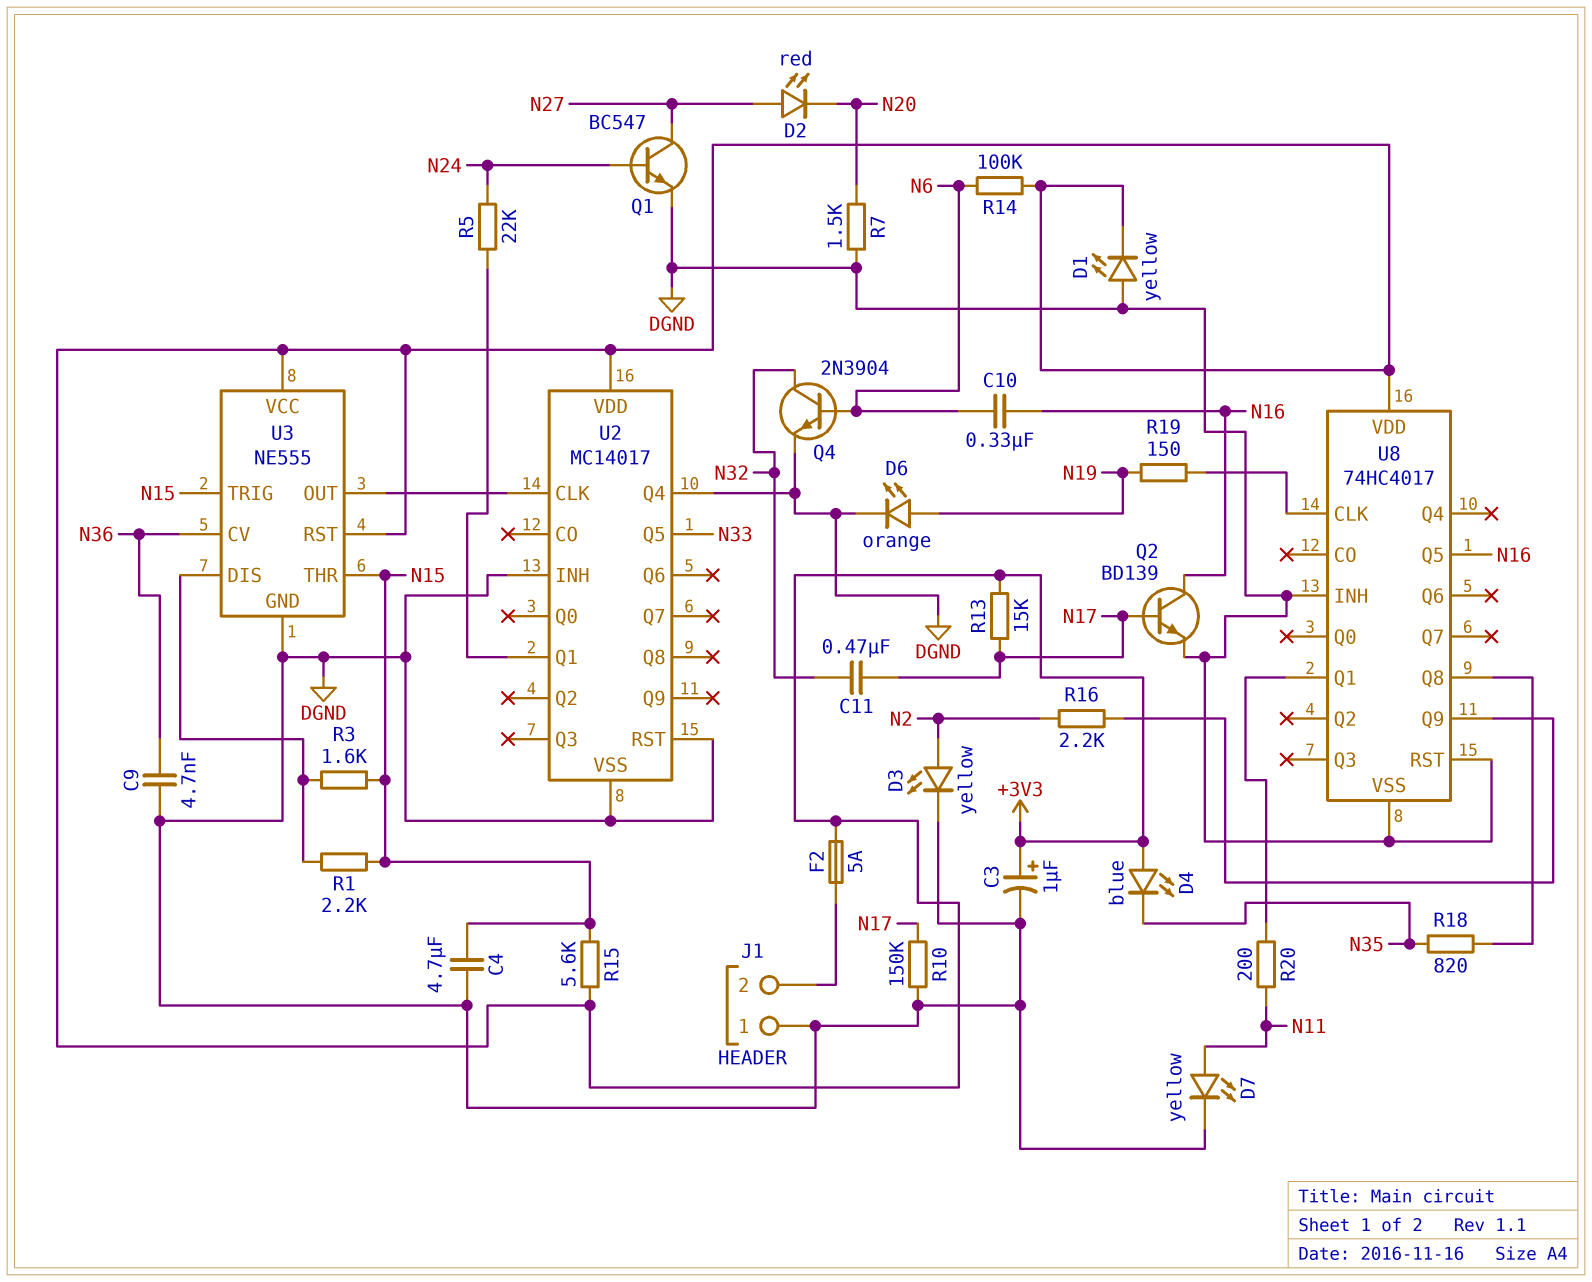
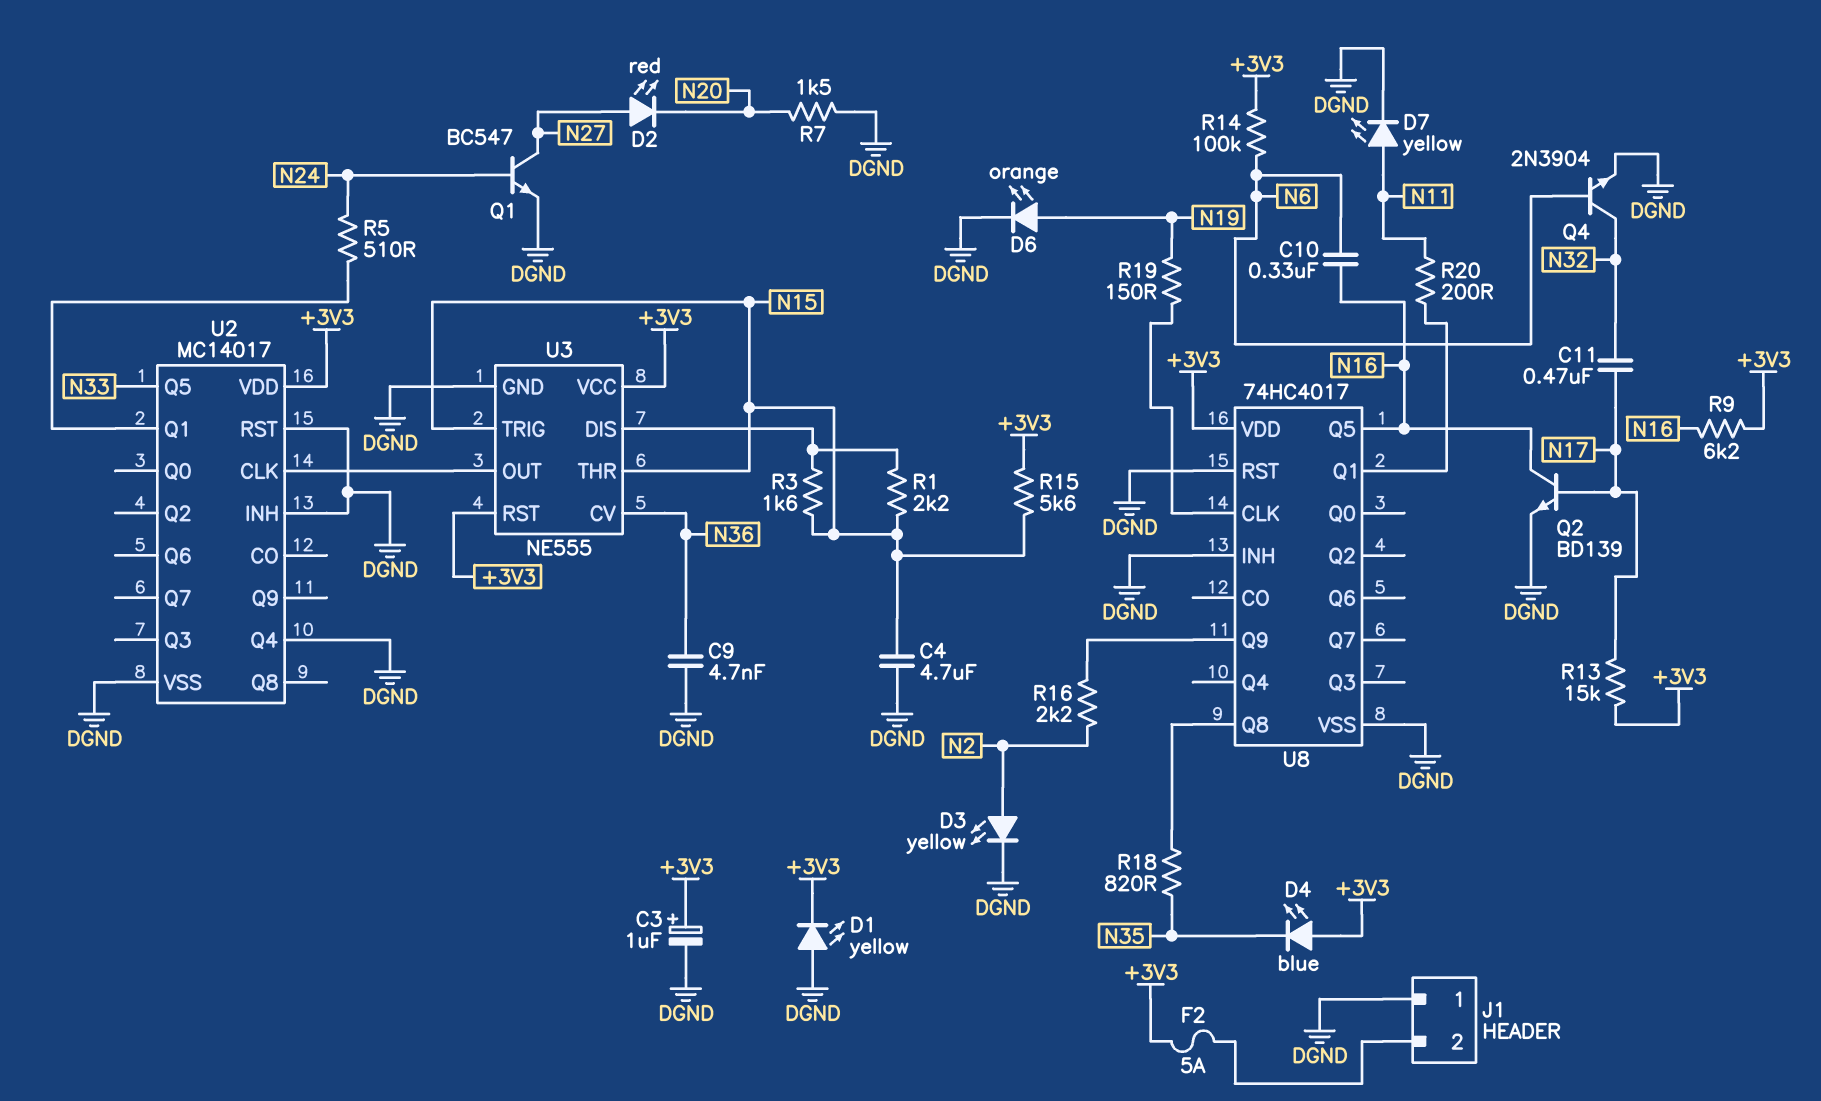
R5: 22k (N24, U2/Q1) -> 510 (N24, U2/Q1)
R9: none -> 6.2k (+3V3, N16)
R10: 150k (DGND, N17) -> none

